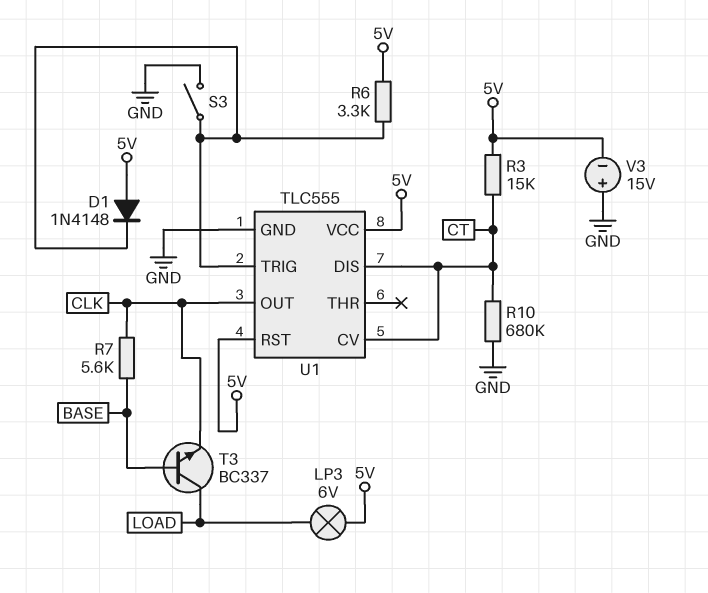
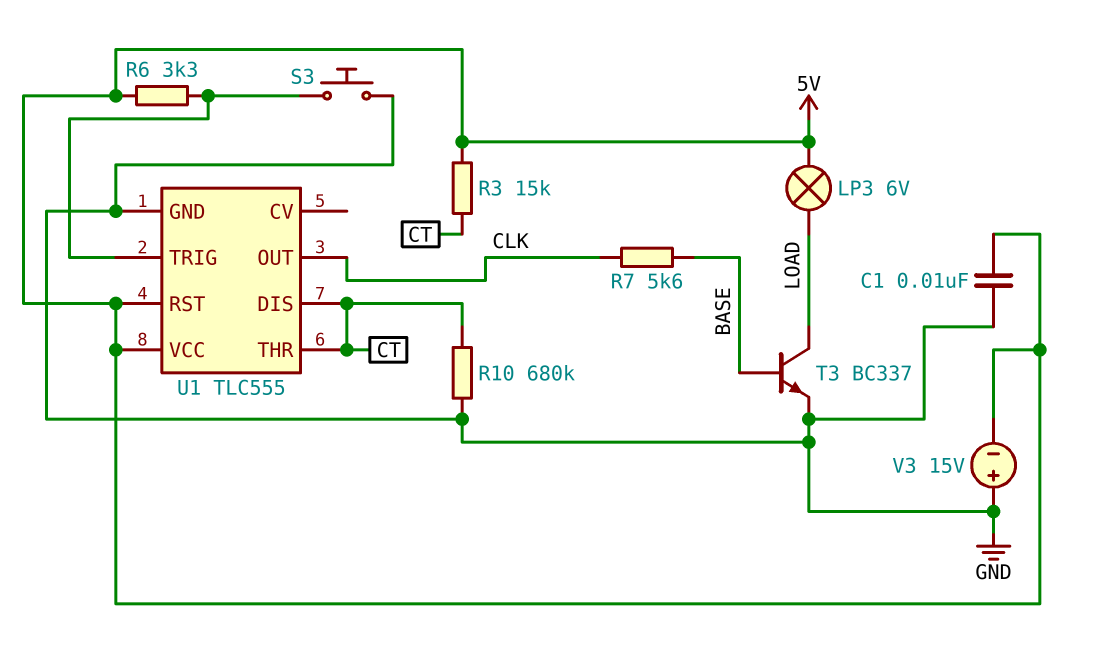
C1: none -> 10nF (5V, GND)
D1: diode 1N4148 (A 5V, K U1/TRIG) -> none
S3: switch (GND, U1/TRIG) -> button (GND, U1/TRIG)
T3: NPN BC337 (B BASE, C LOAD, E CLK) -> NPN BC337 (B BASE, C LOAD, E GND)
U1 pin CV: CT -> none
U1 pin THR: none -> CT

